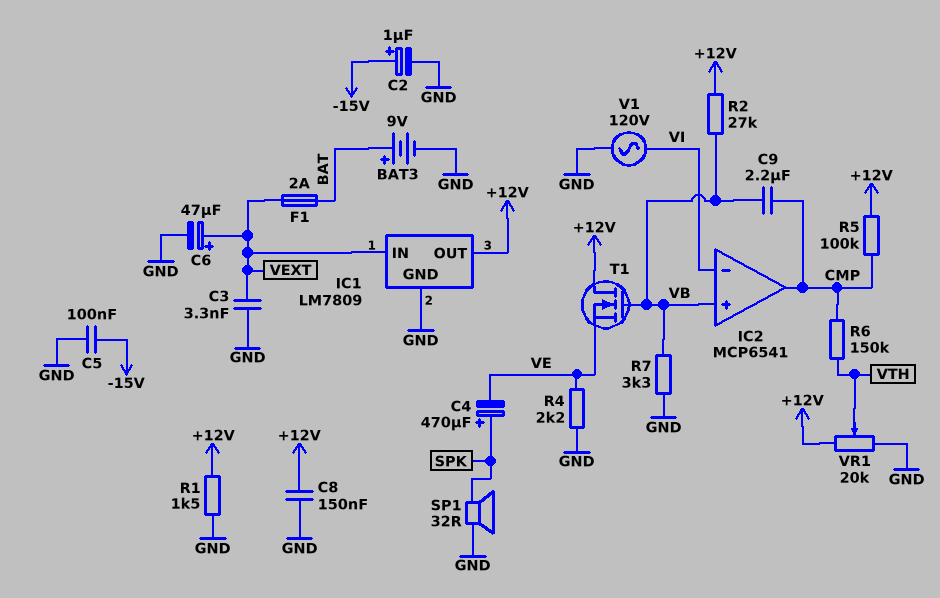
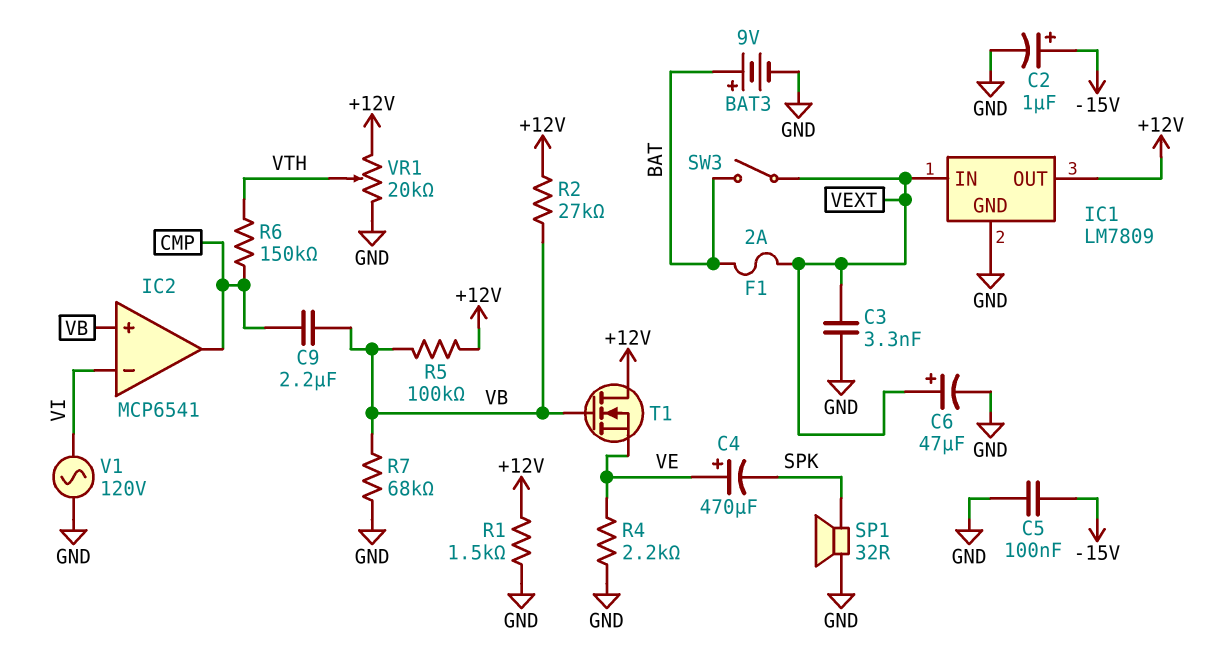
C4: 470uF (plus SPK, minus VE) -> 470uF (plus VE, minus SPK)
C8: 150nF (+12V, GND) -> none
R5: 100k (+12V, CMP) -> 100k (+12V, VB)
R7: 3.3k (GND, VB) -> 68k (GND, VB)
SW3: none -> switch (BAT, VEXT)

